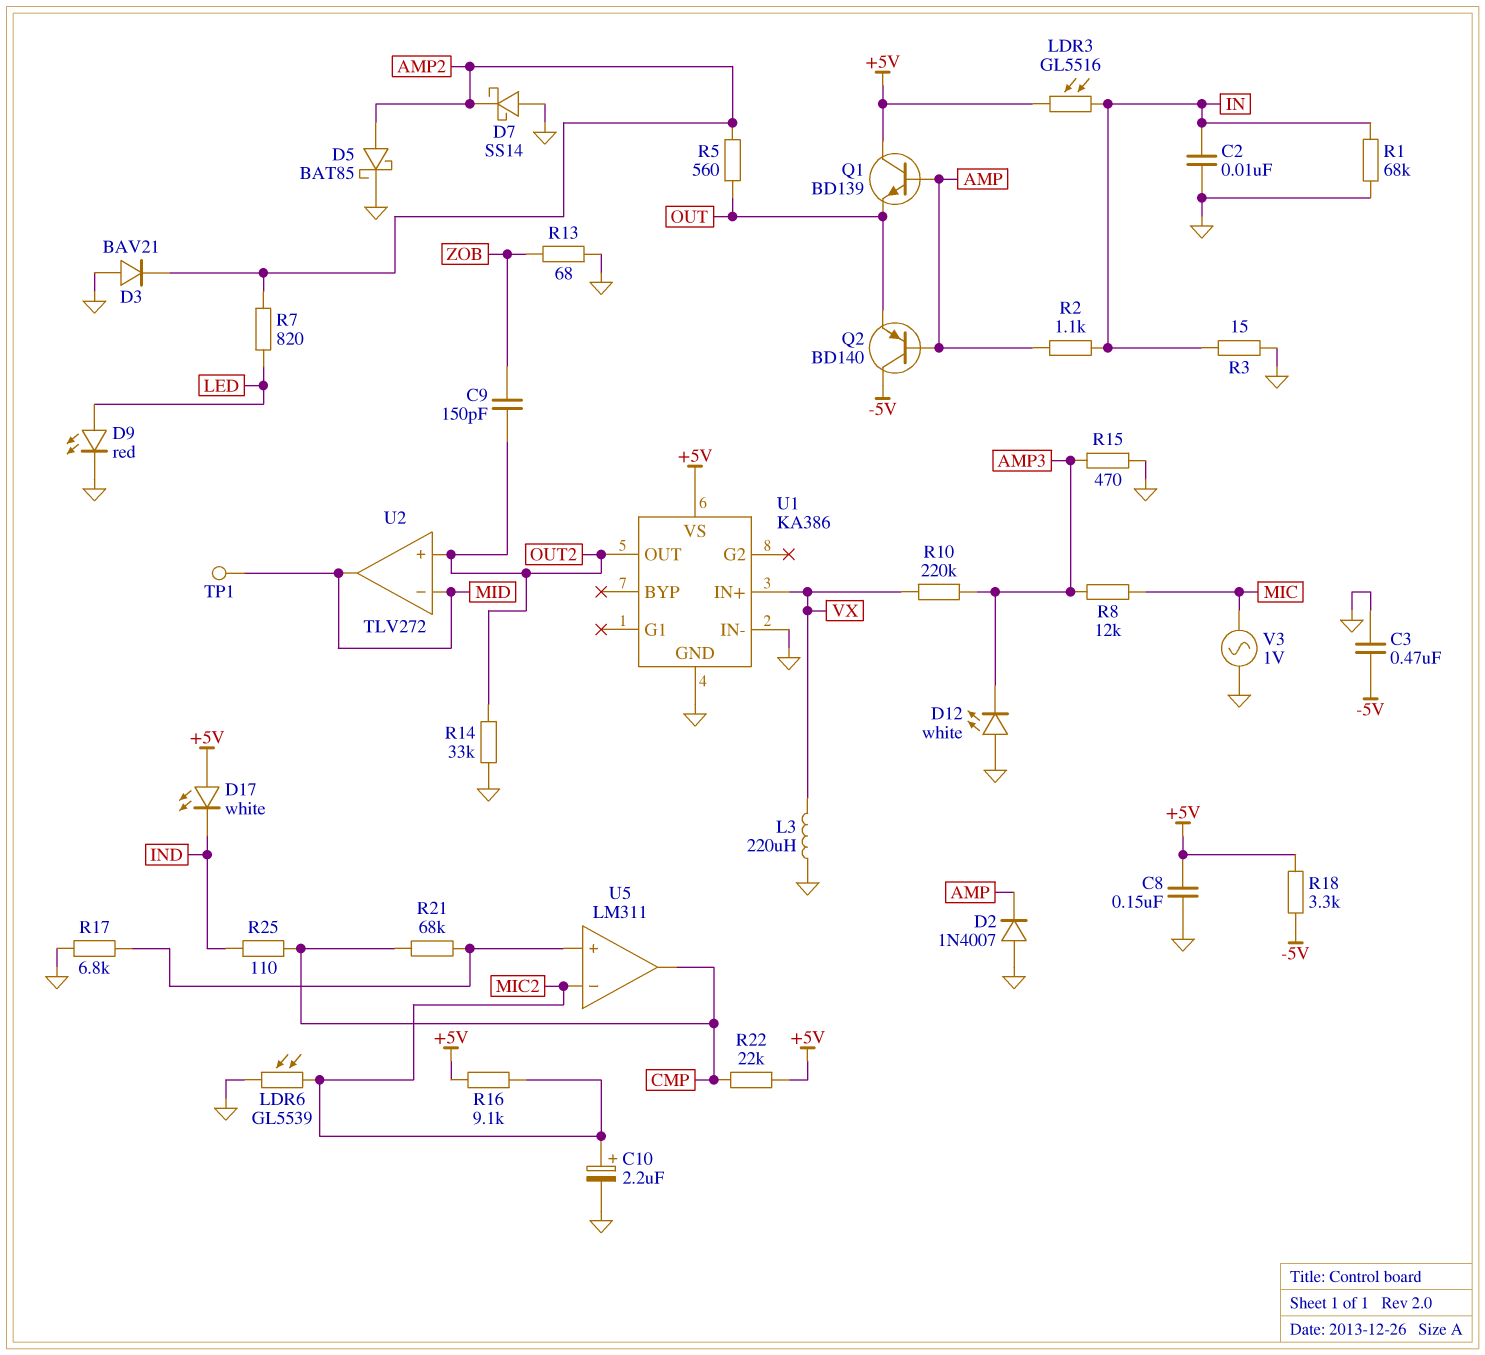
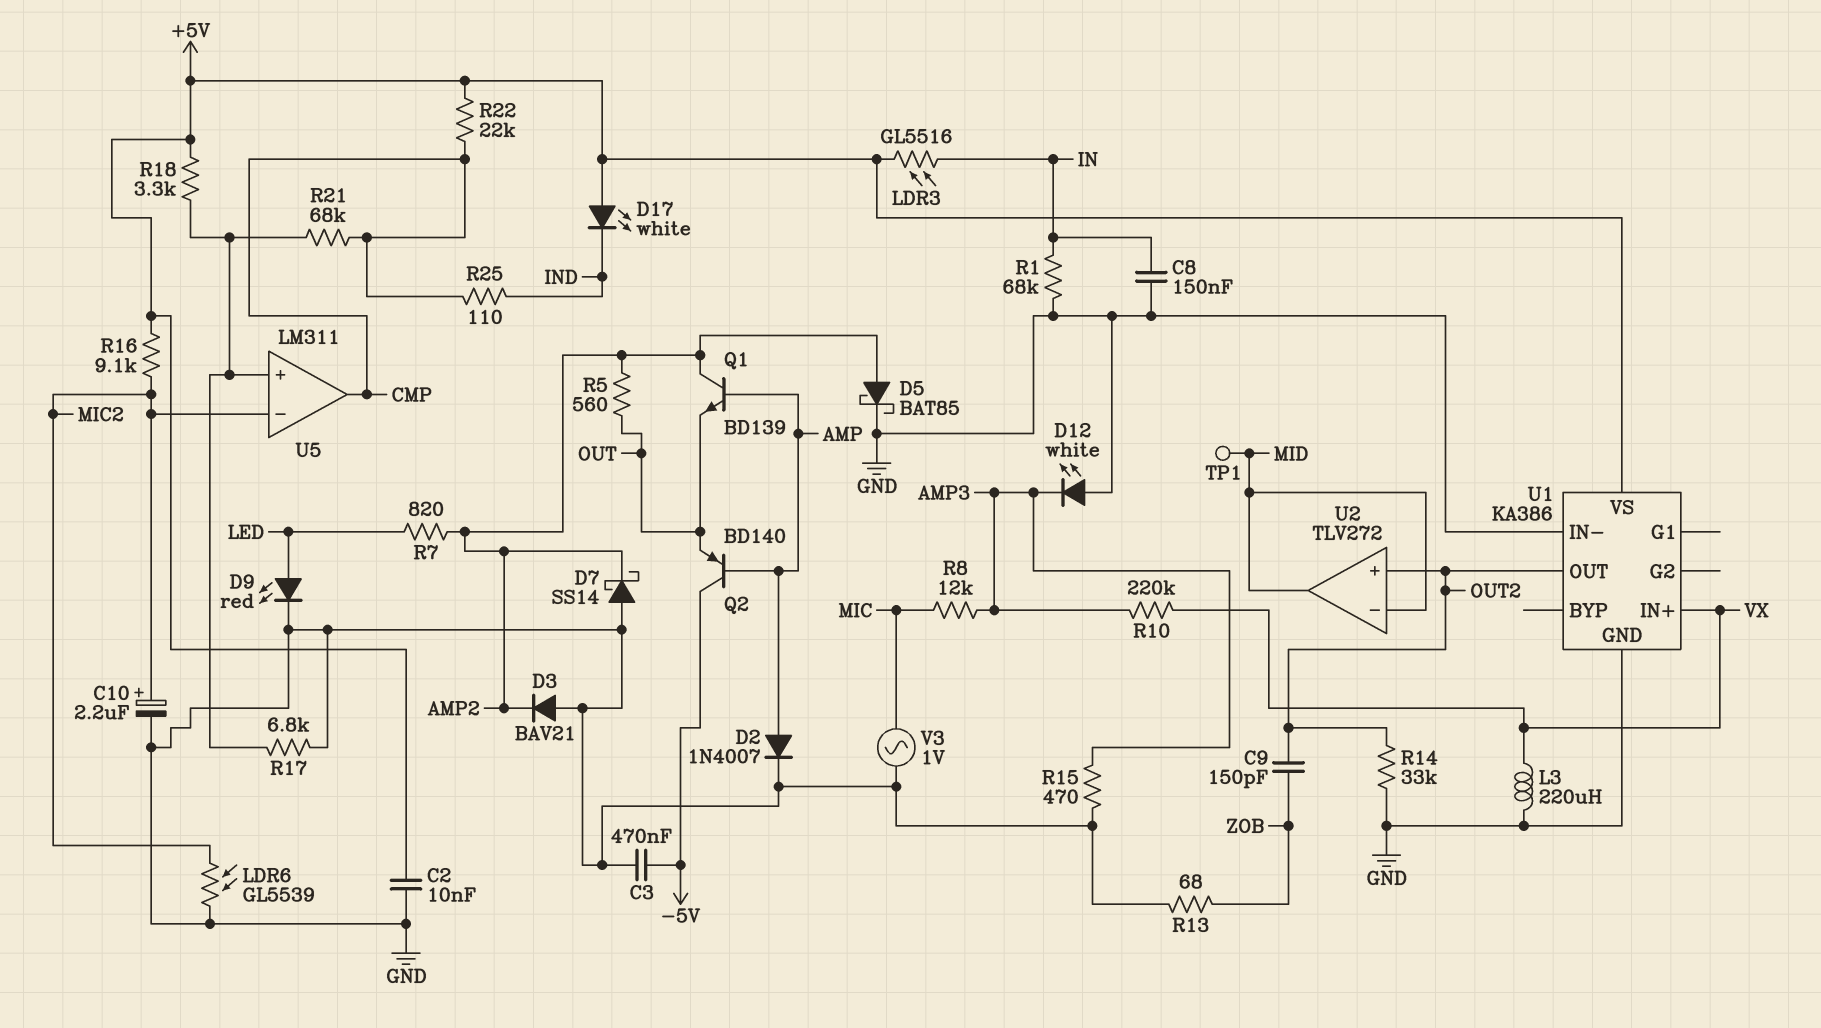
C2: 10nF (GND, IN) -> 10nF (+5V, GND)
C8: 150nF (+5V, GND) -> 150nF (GND, IN)
D2: diode 1N4007 (A GND, K AMP) -> diode 1N4007 (A AMP, K GND)
Q1: NPN BD139 (B AMP, C +5V, E OUT) -> NPN BD139 (B AMP, C AMP2, E OUT)
R2: 1.1k (AMP, IN) -> none
R3: 15 (GND, IN) -> none
R18: 3.3k (+5V, -5V) -> 3.3k (+5V, U5/in+)

